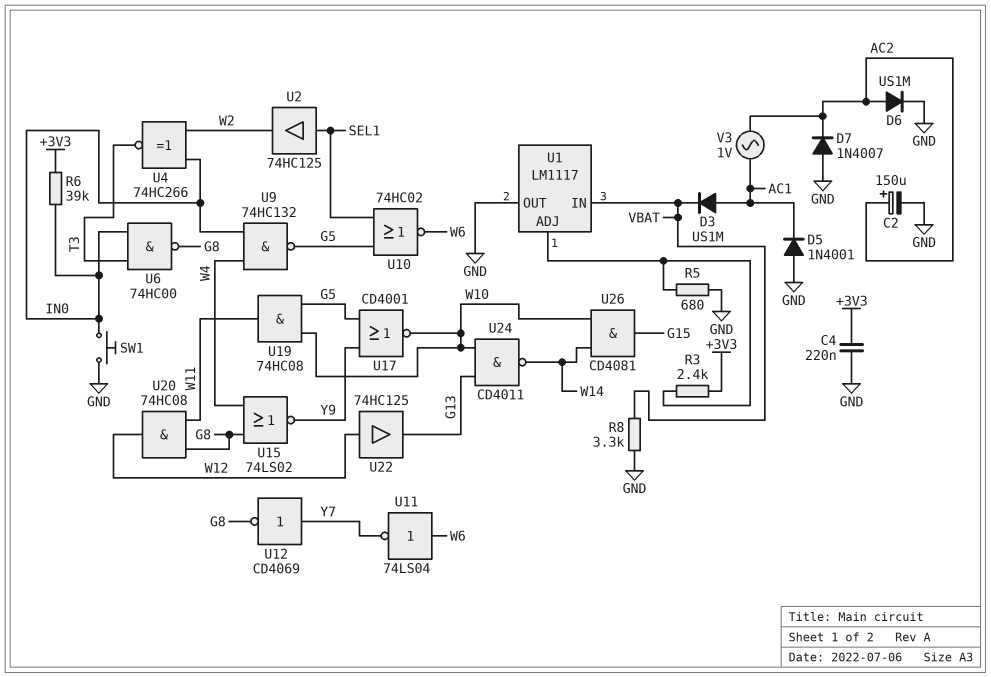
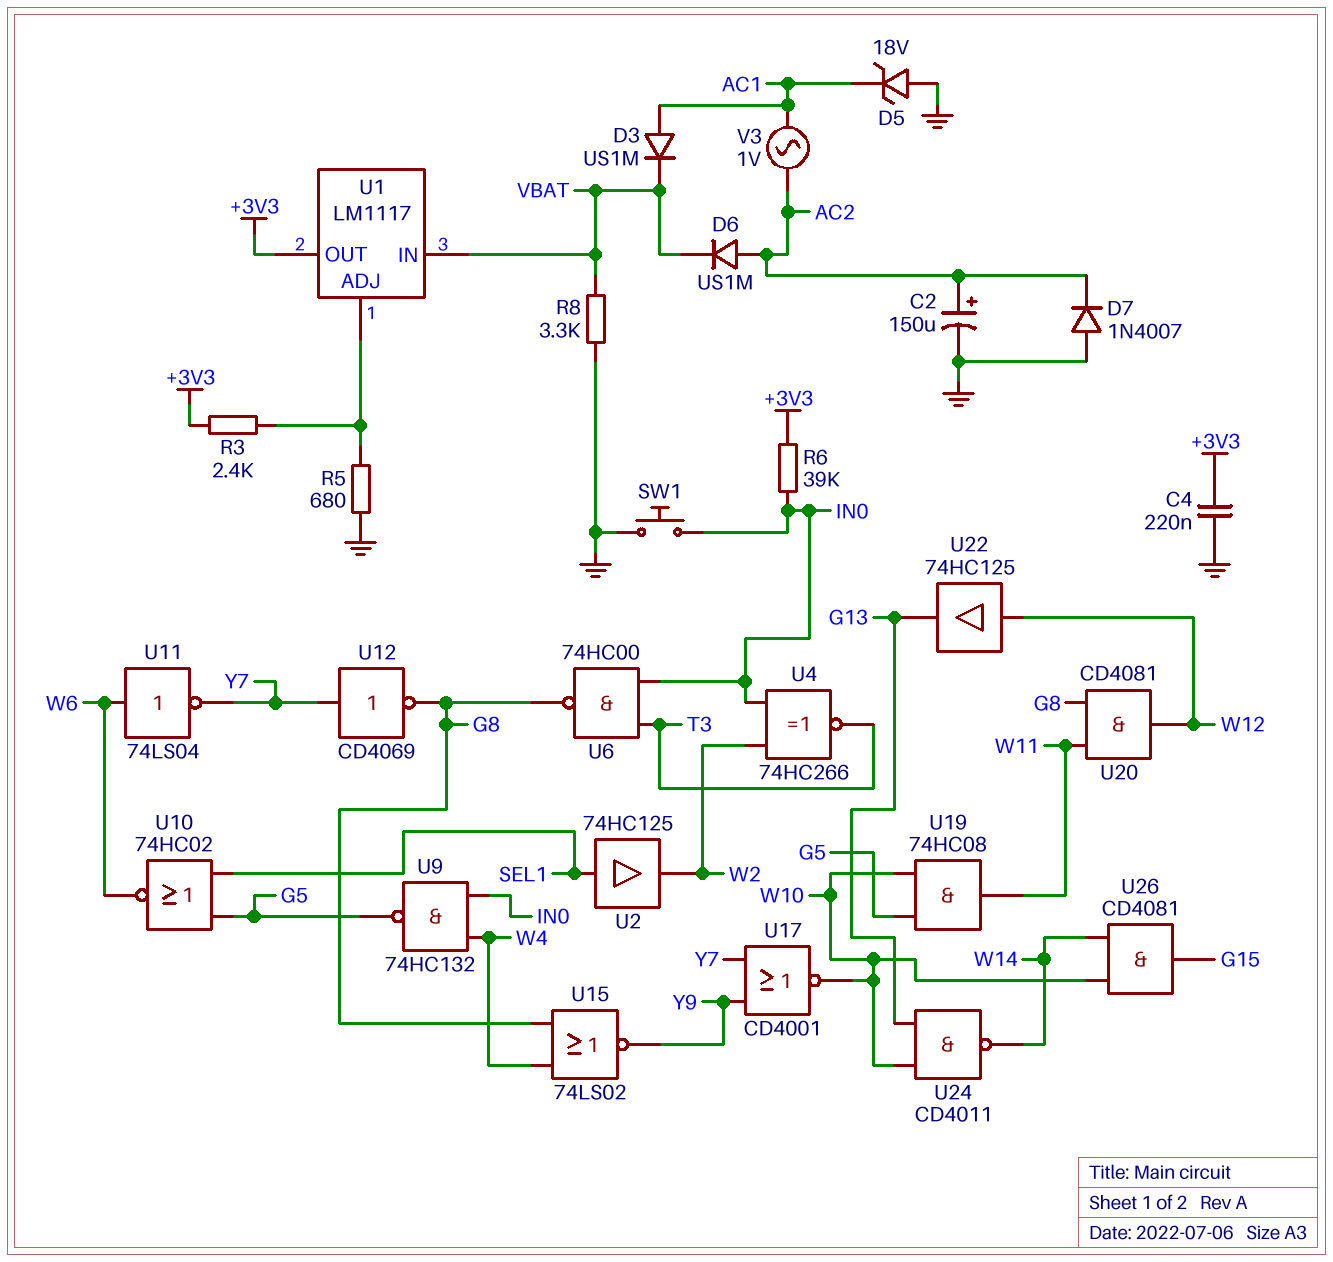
D5: diode 1N4001 (A GND, K AC1) -> zener 18V (A GND, K AC1)
D6: diode US1M (A AC2, K GND) -> diode US1M (A AC2, K VBAT)
U1 pin OUT: GND -> +3V3
U17: NOR CD4001 (in G5, in Y9, out W10) -> NOR CD4001 (in Y7, in Y9, out W10)
U20: AND 74HC08 (in G8, in W11, out W12) -> AND CD4081 (in G8, in W11, out W12)

